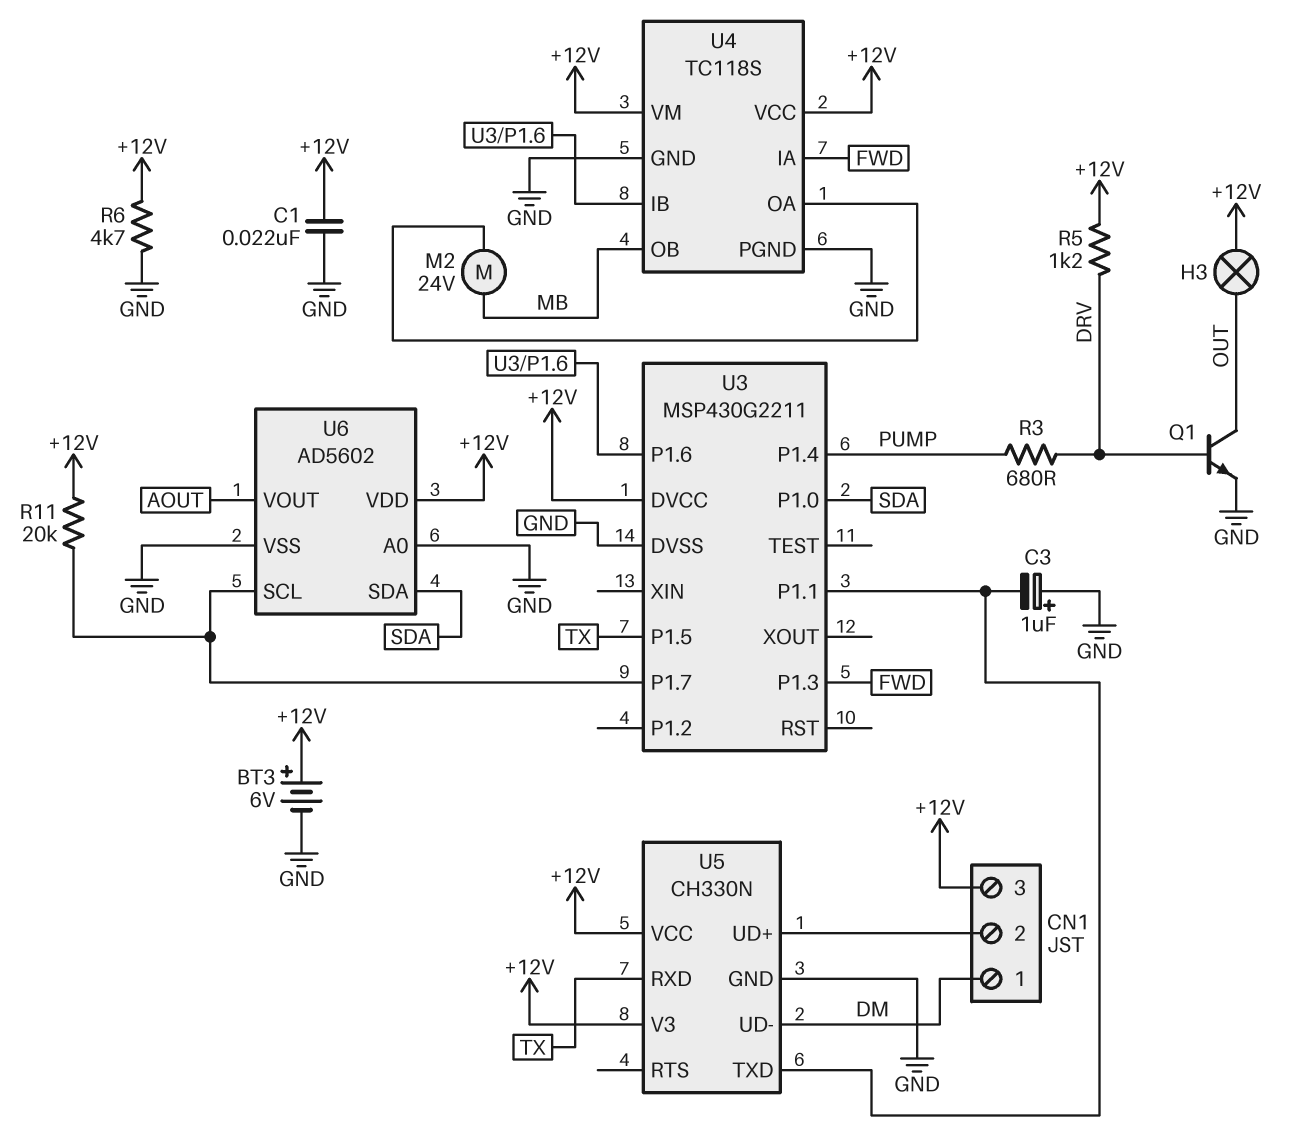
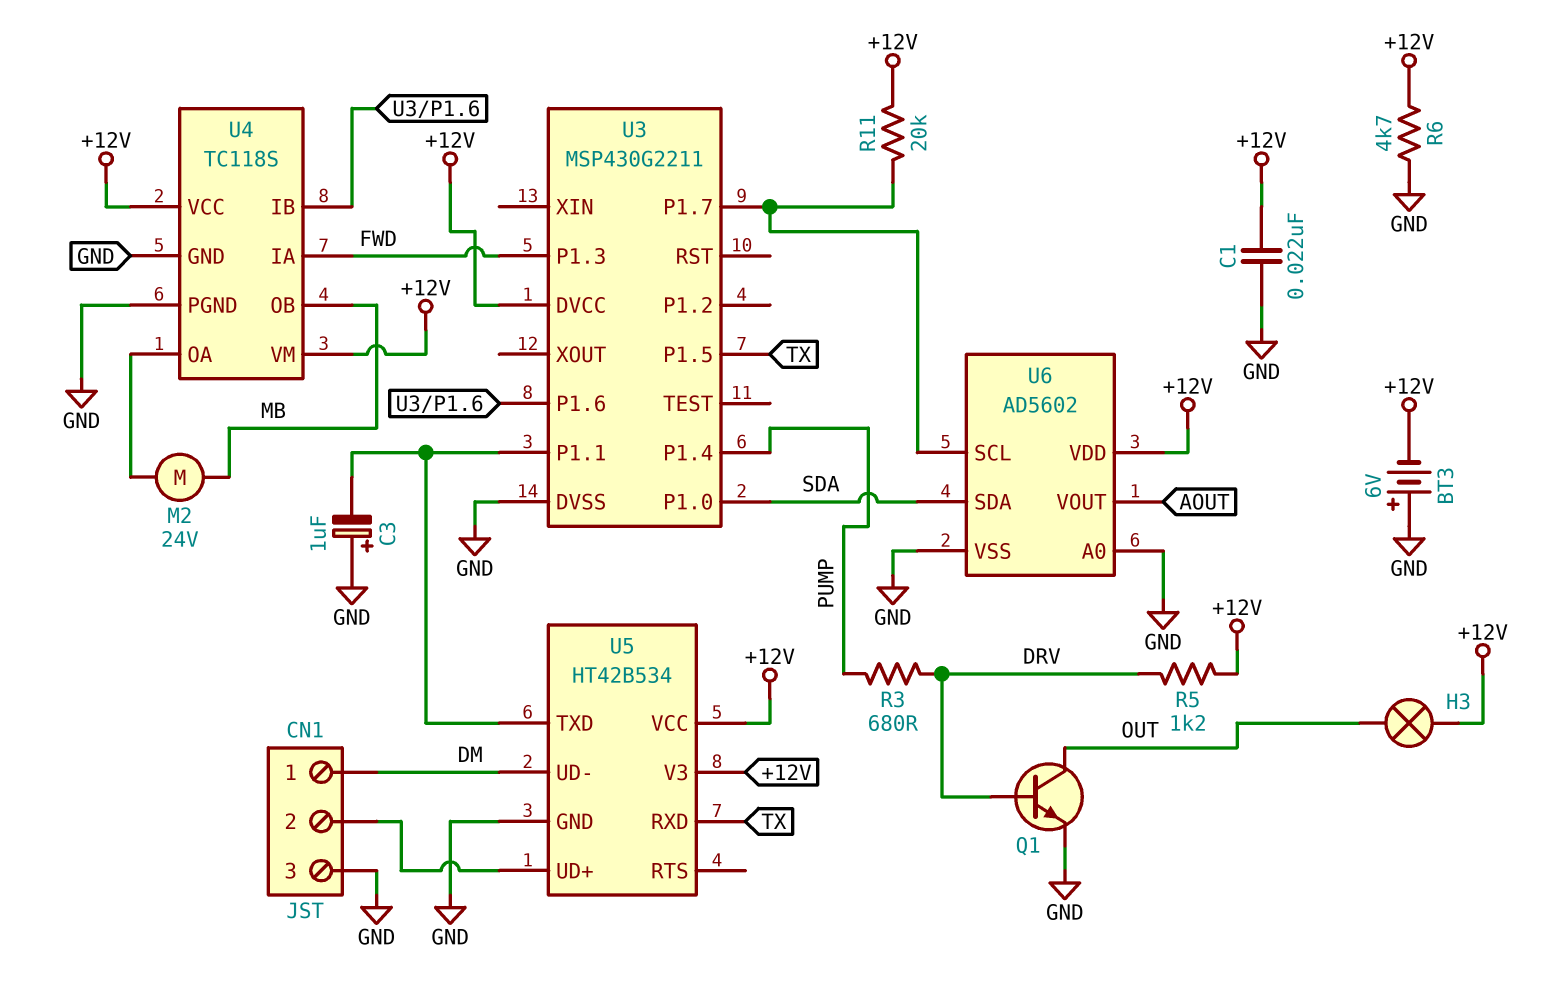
BT3: 6V (plus +12V, minus GND) -> 6V (plus GND, minus +12V)
CN1 pin 3: +12V -> GND
U5: CH330N -> HT42B534

